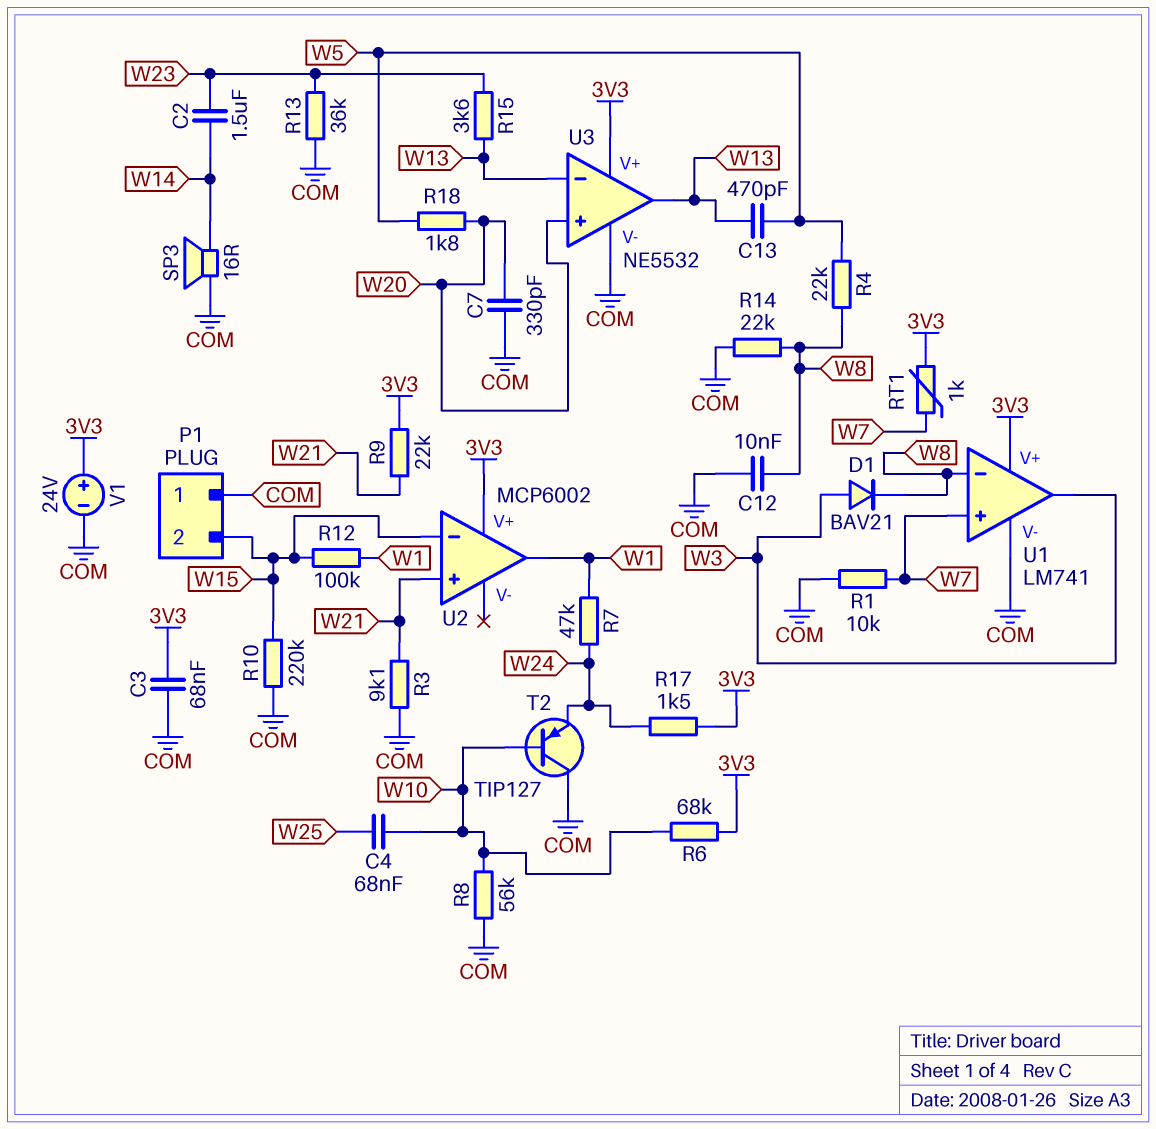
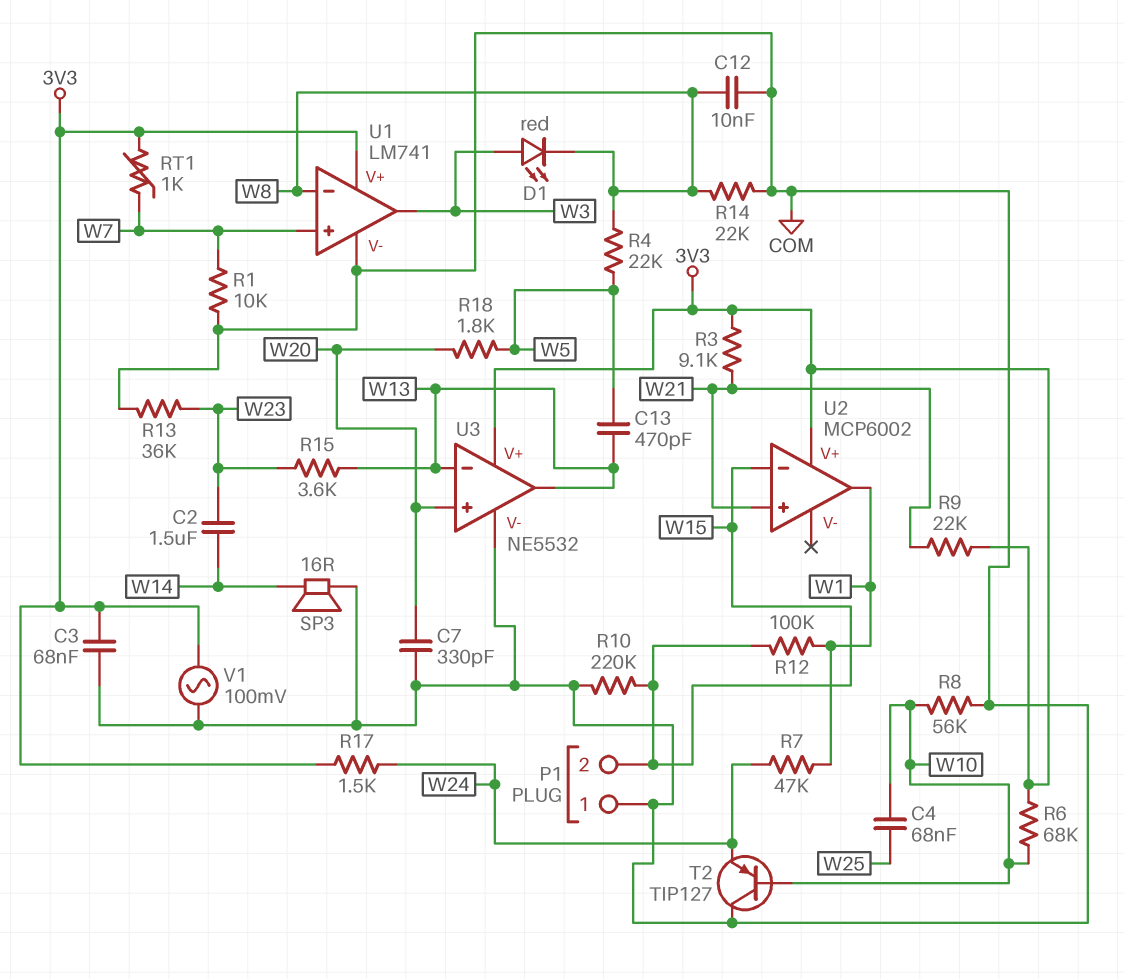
D1: diode BAV21 (A W3, K W8) -> LED red (A W3, K W8)
R3: 9.1k (COM, W21) -> 9.1k (3V3, W21)
V1: 24V (plus 3V3, minus COM) -> AC 100mV (3V3, COM)

